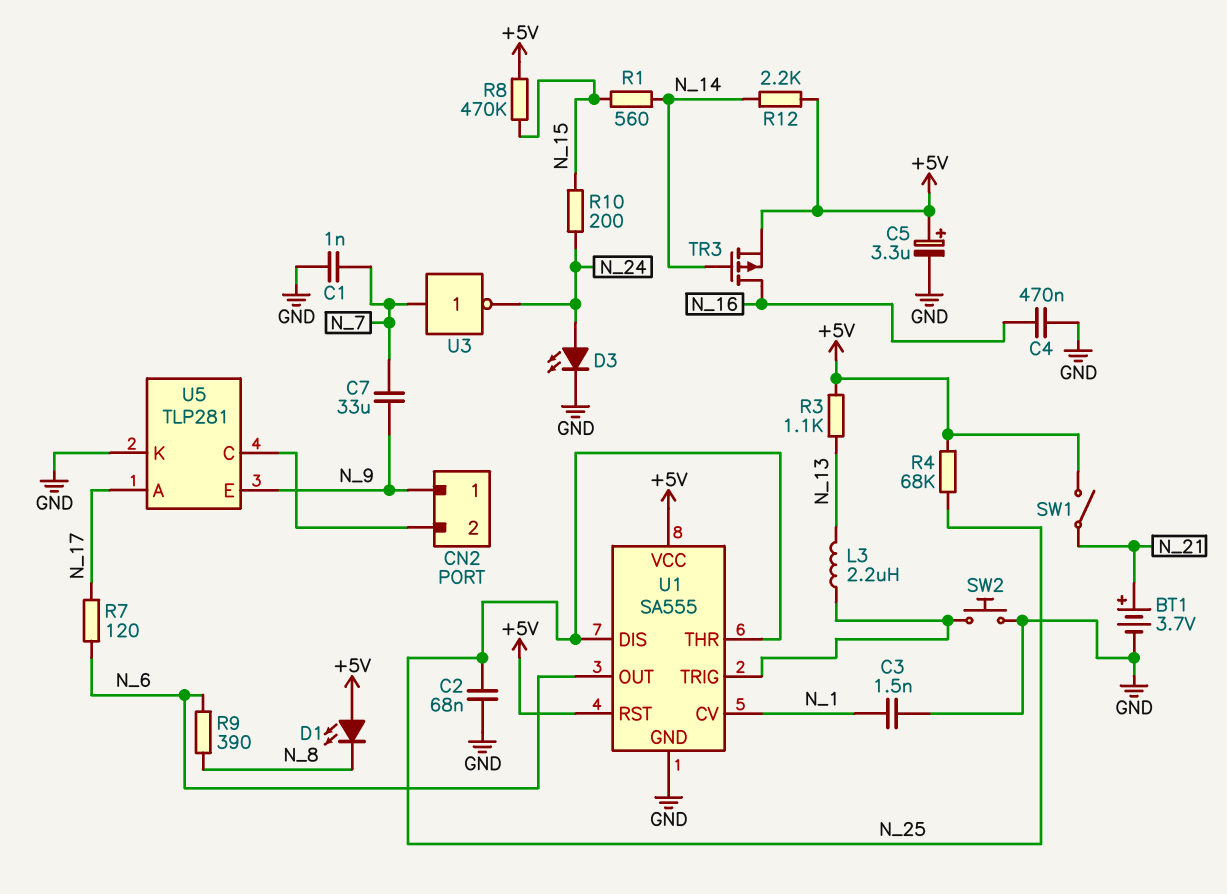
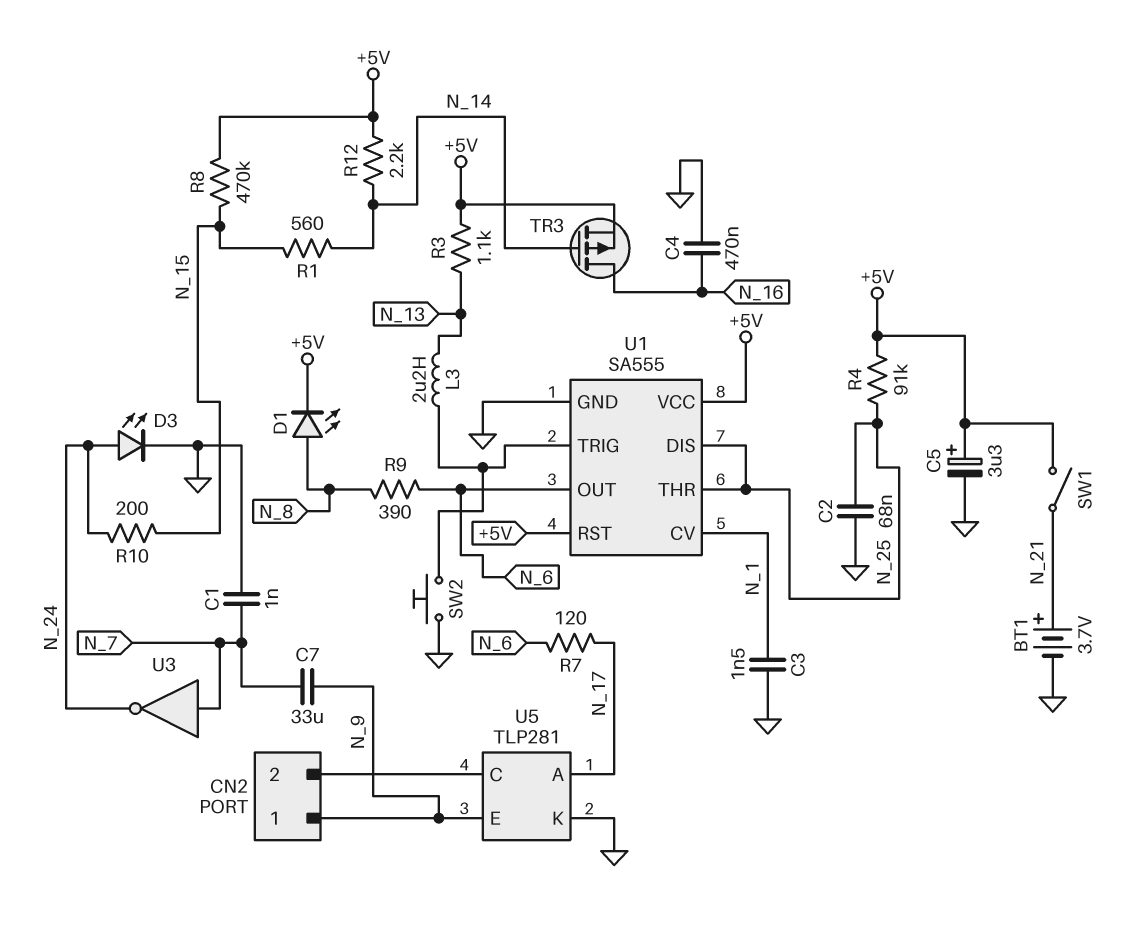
D1: LED (A +5V, K N_8) -> LED (A N_8, K +5V)
R4: 68k (+5V, N_25) -> 91k (+5V, N_25)

